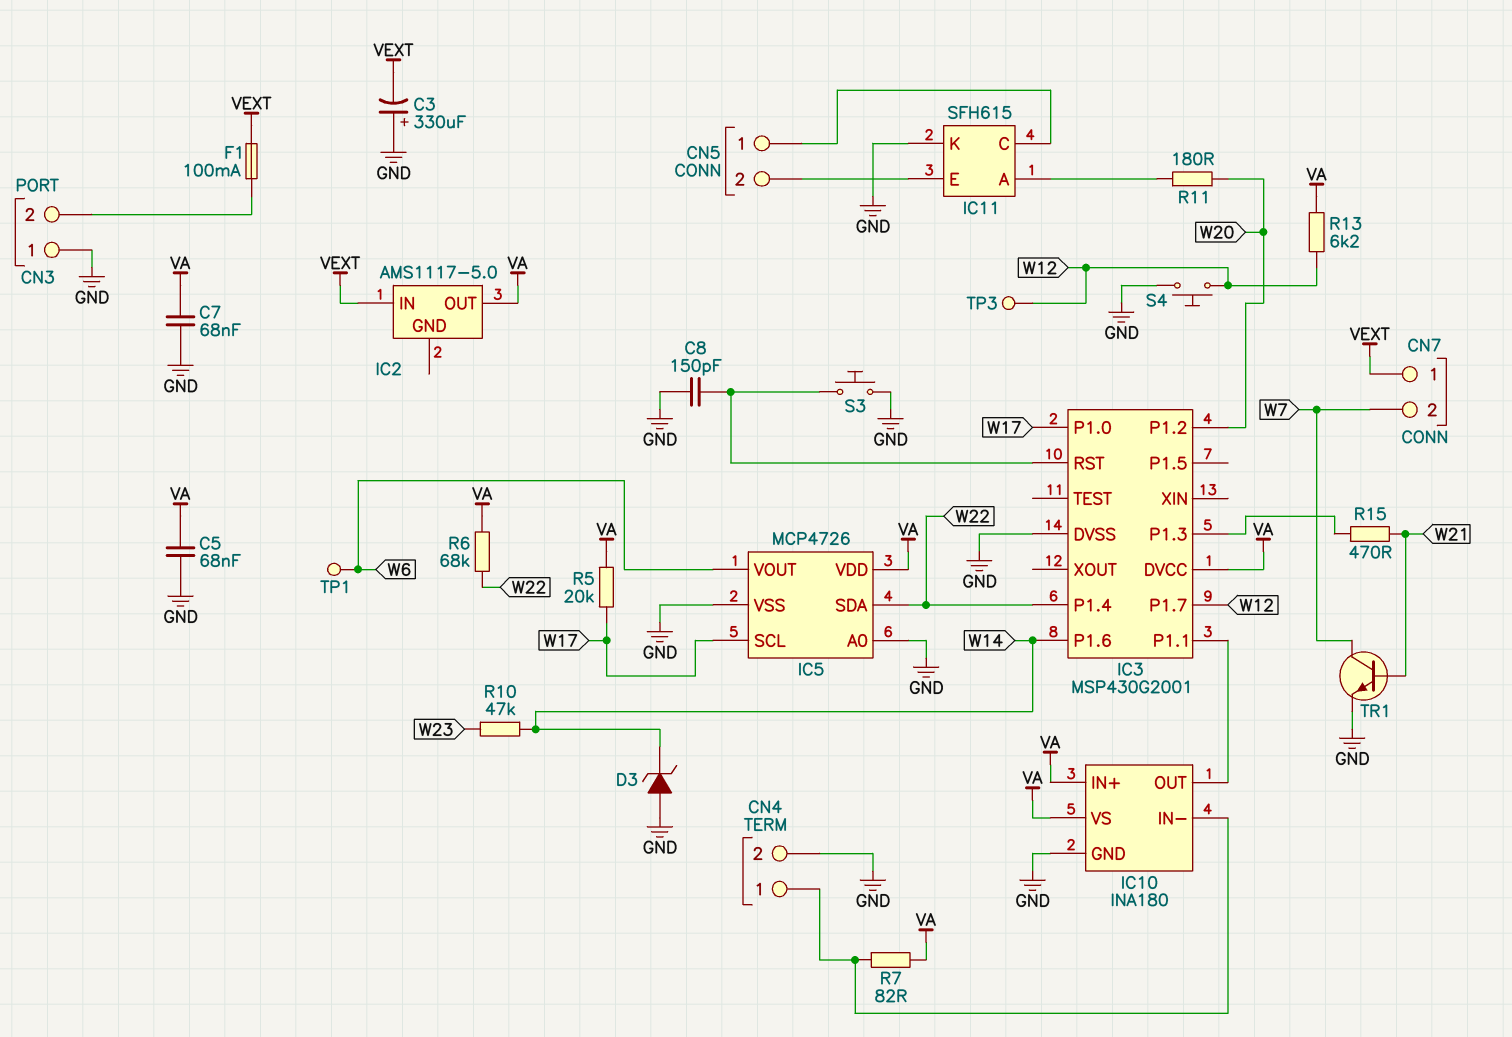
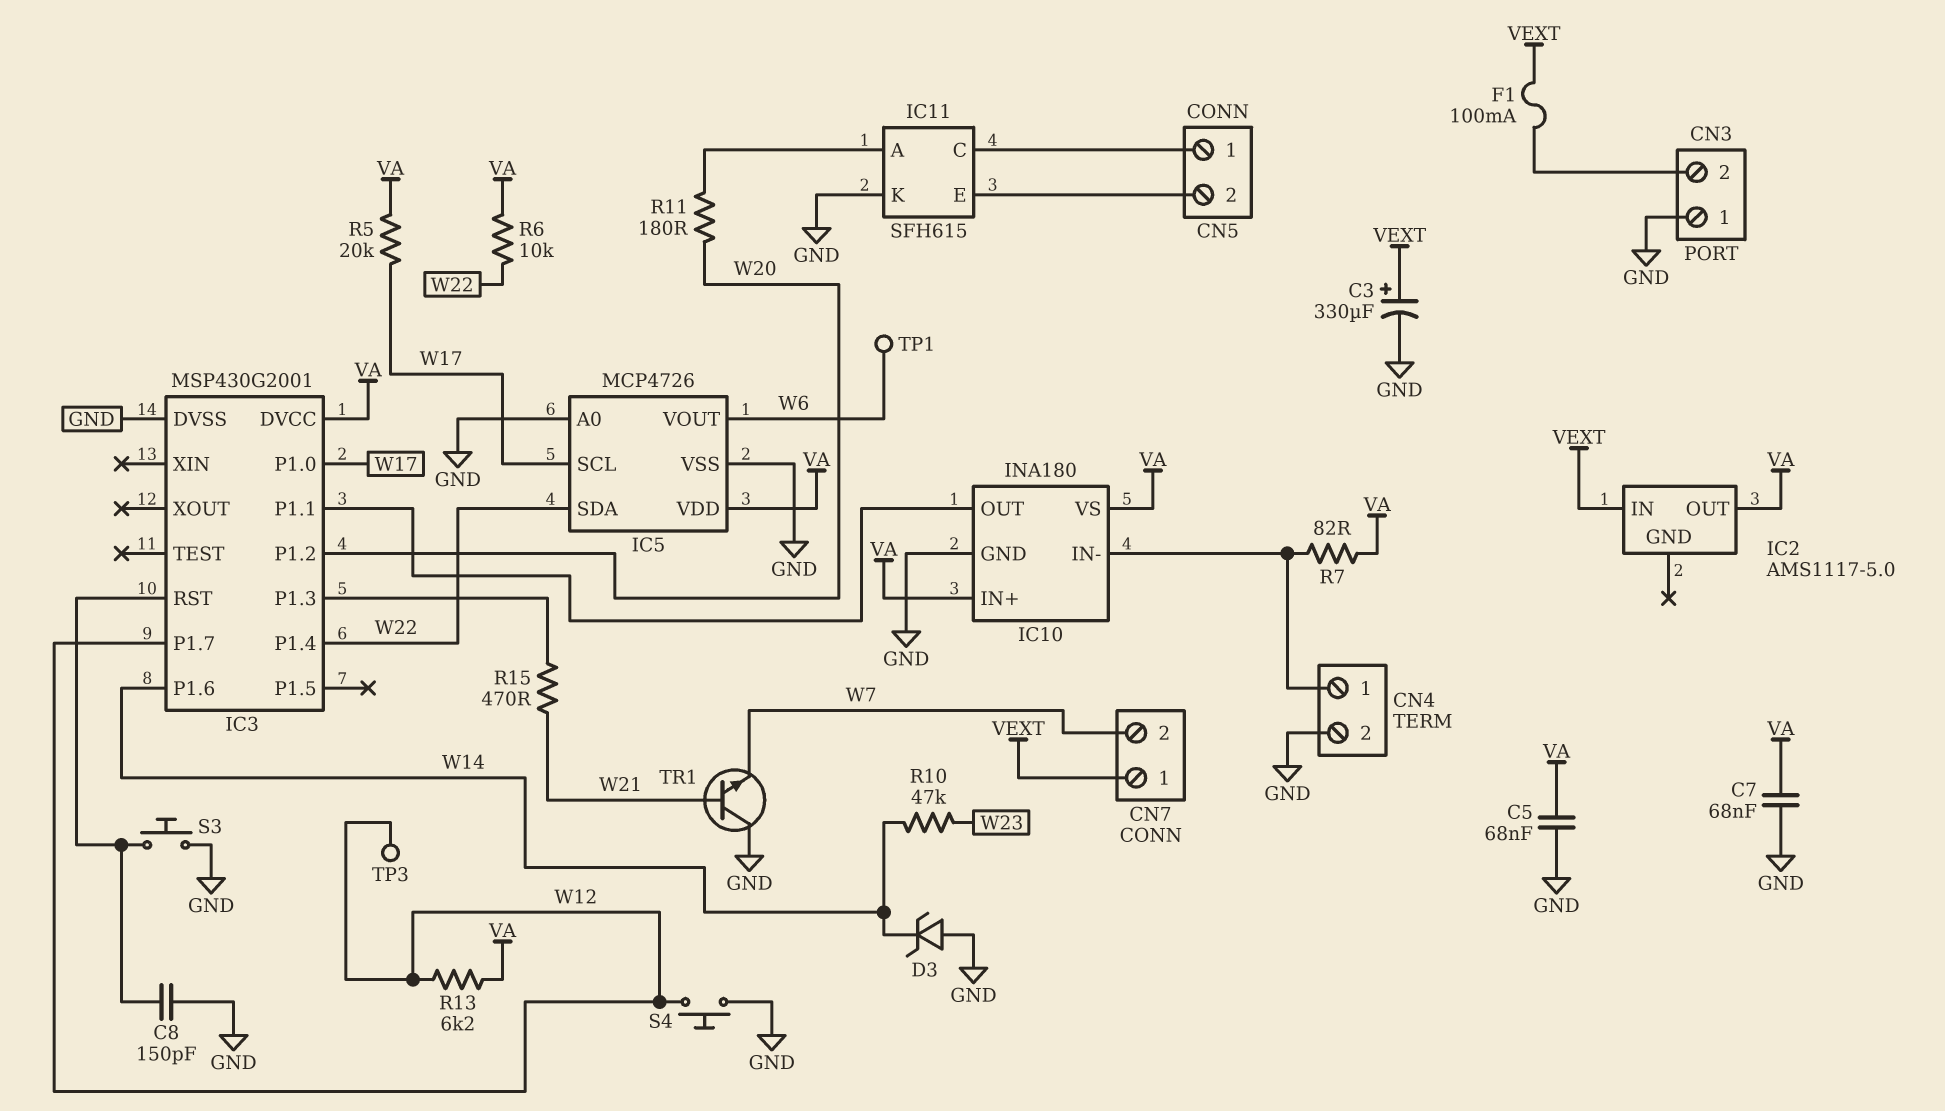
C3: 330uF (plus GND, minus VEXT) -> 330uF (plus VEXT, minus GND)
R6: 68k (VA, W22) -> 10k (VA, W22)
TR1: NPN (B W21, C W7, E GND) -> NPN (B W21, C GND, E W7)

